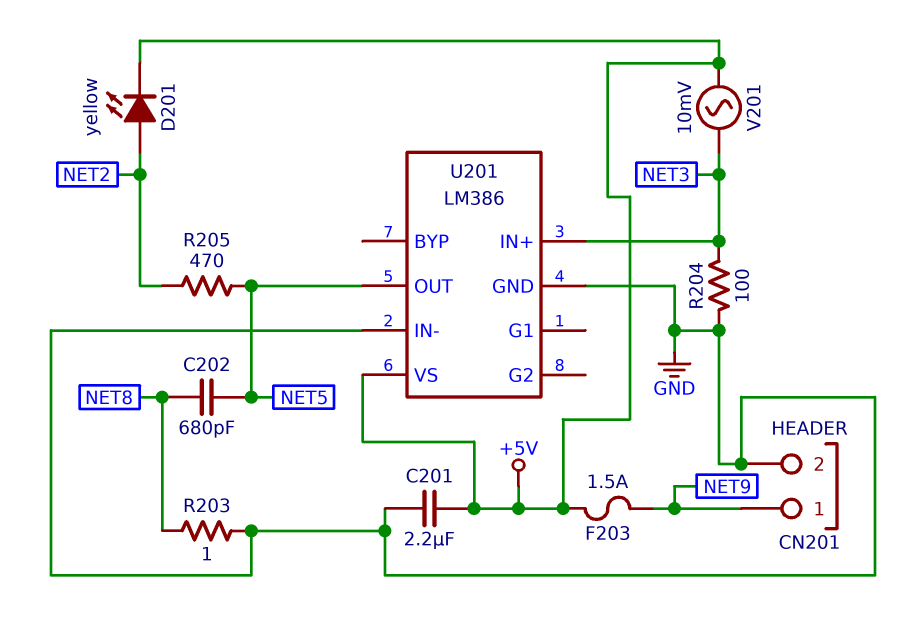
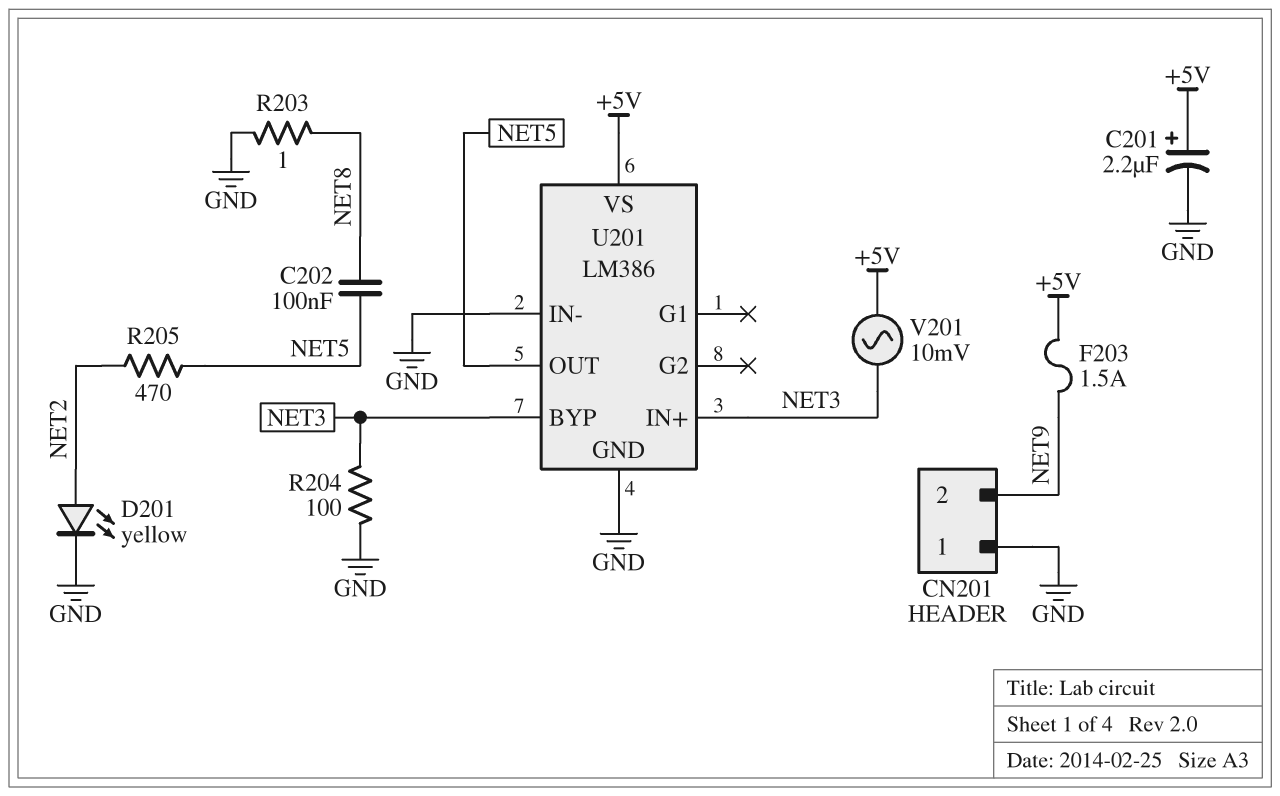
C201: 2.2uF (+5V, GND) -> 2.2uF (plus +5V, minus GND)
C202: 680pF (NET5, NET8) -> 100nF (NET5, NET8)
CN201 pin 1: NET9 -> GND
CN201 pin 2: GND -> NET9
D201: LED yellow (A NET2, K +5V) -> LED yellow (A NET2, K GND)
U201 pin BYP: none -> NET3

